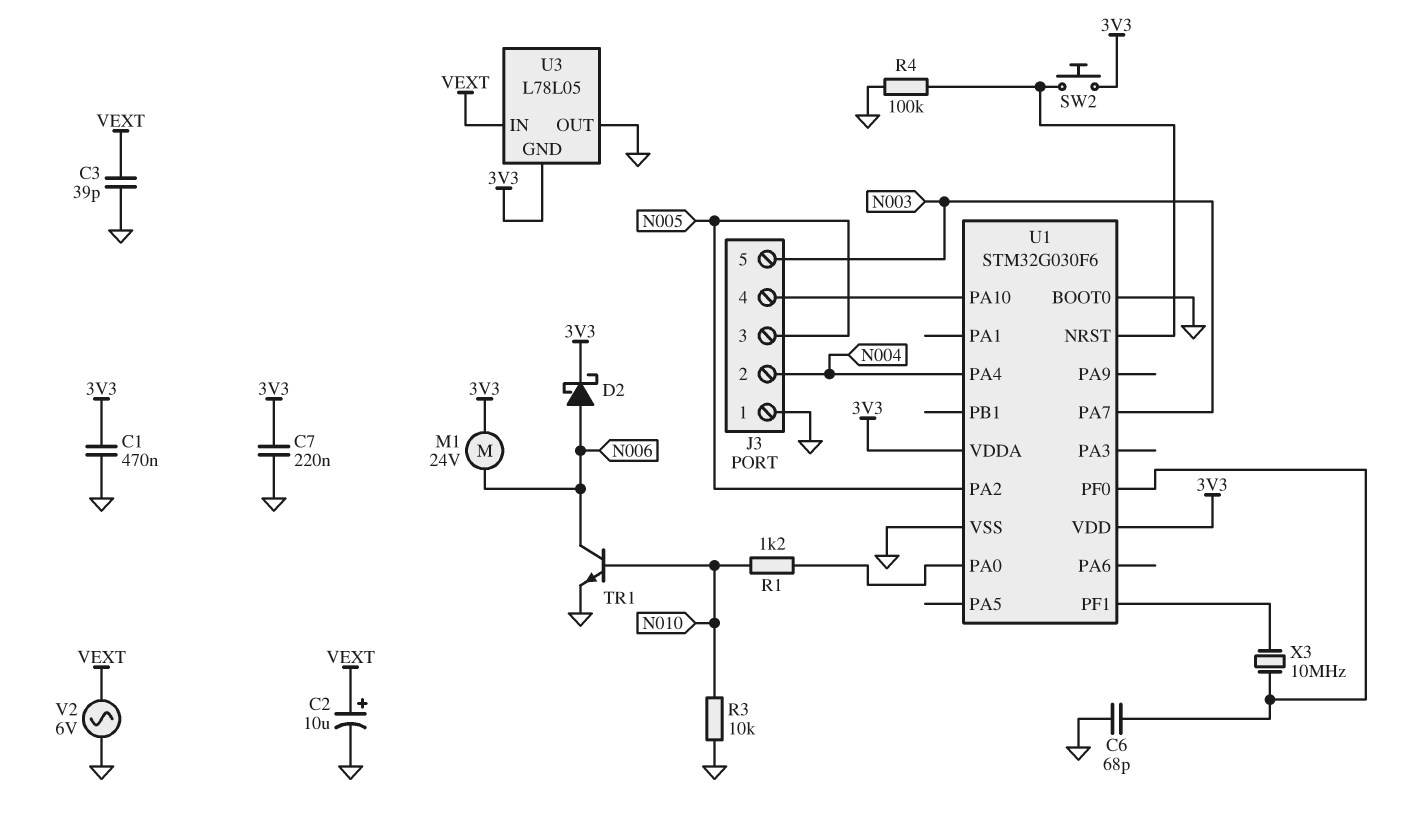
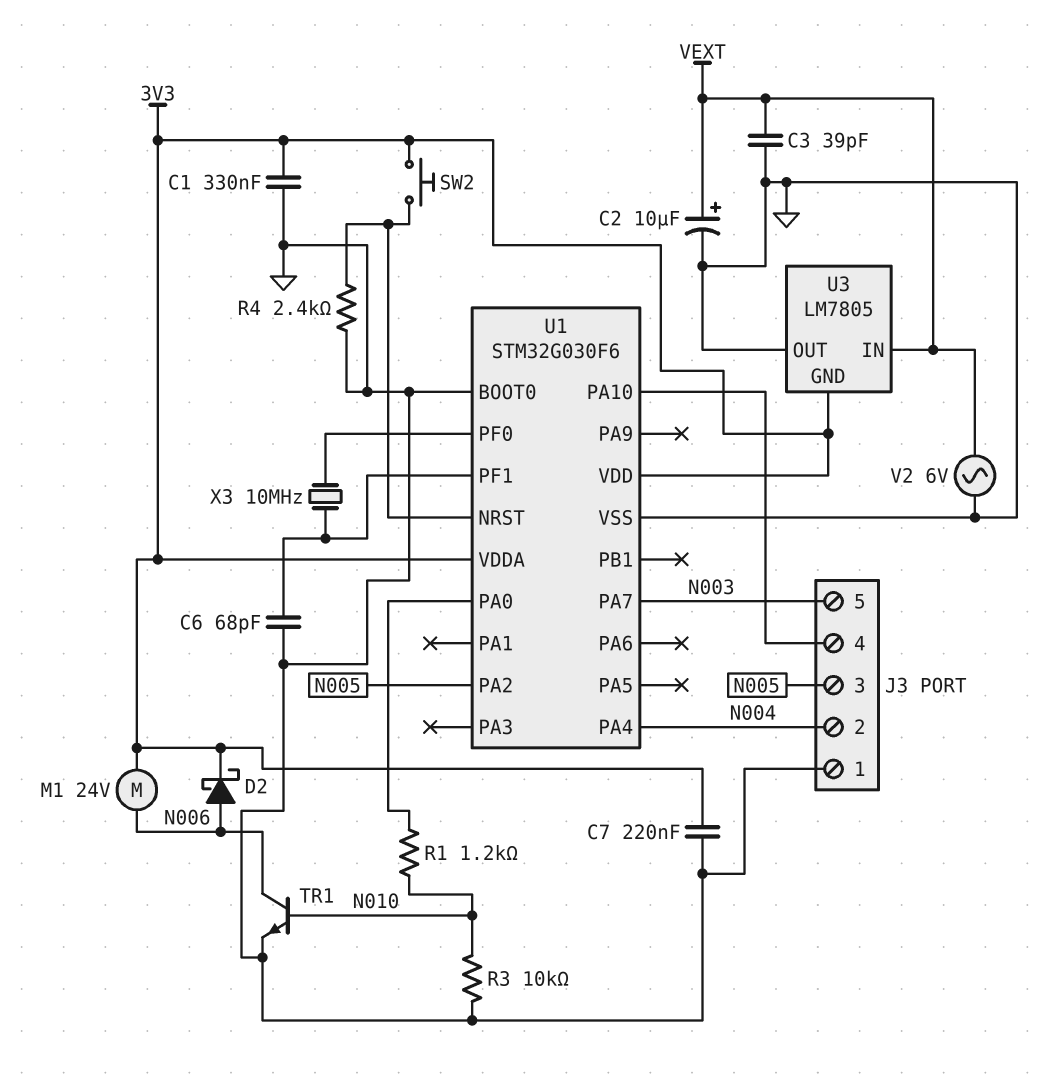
C1: 470nF (3V3, GND) -> 330nF (3V3, GND)
C6: 68pF (GND, U1/PF0) -> 68pF (GND, U1/PF1)
R4: 100k (GND, U1/NRST) -> 2.4k (GND, U1/NRST)
U3: L78L05 -> LM7805

